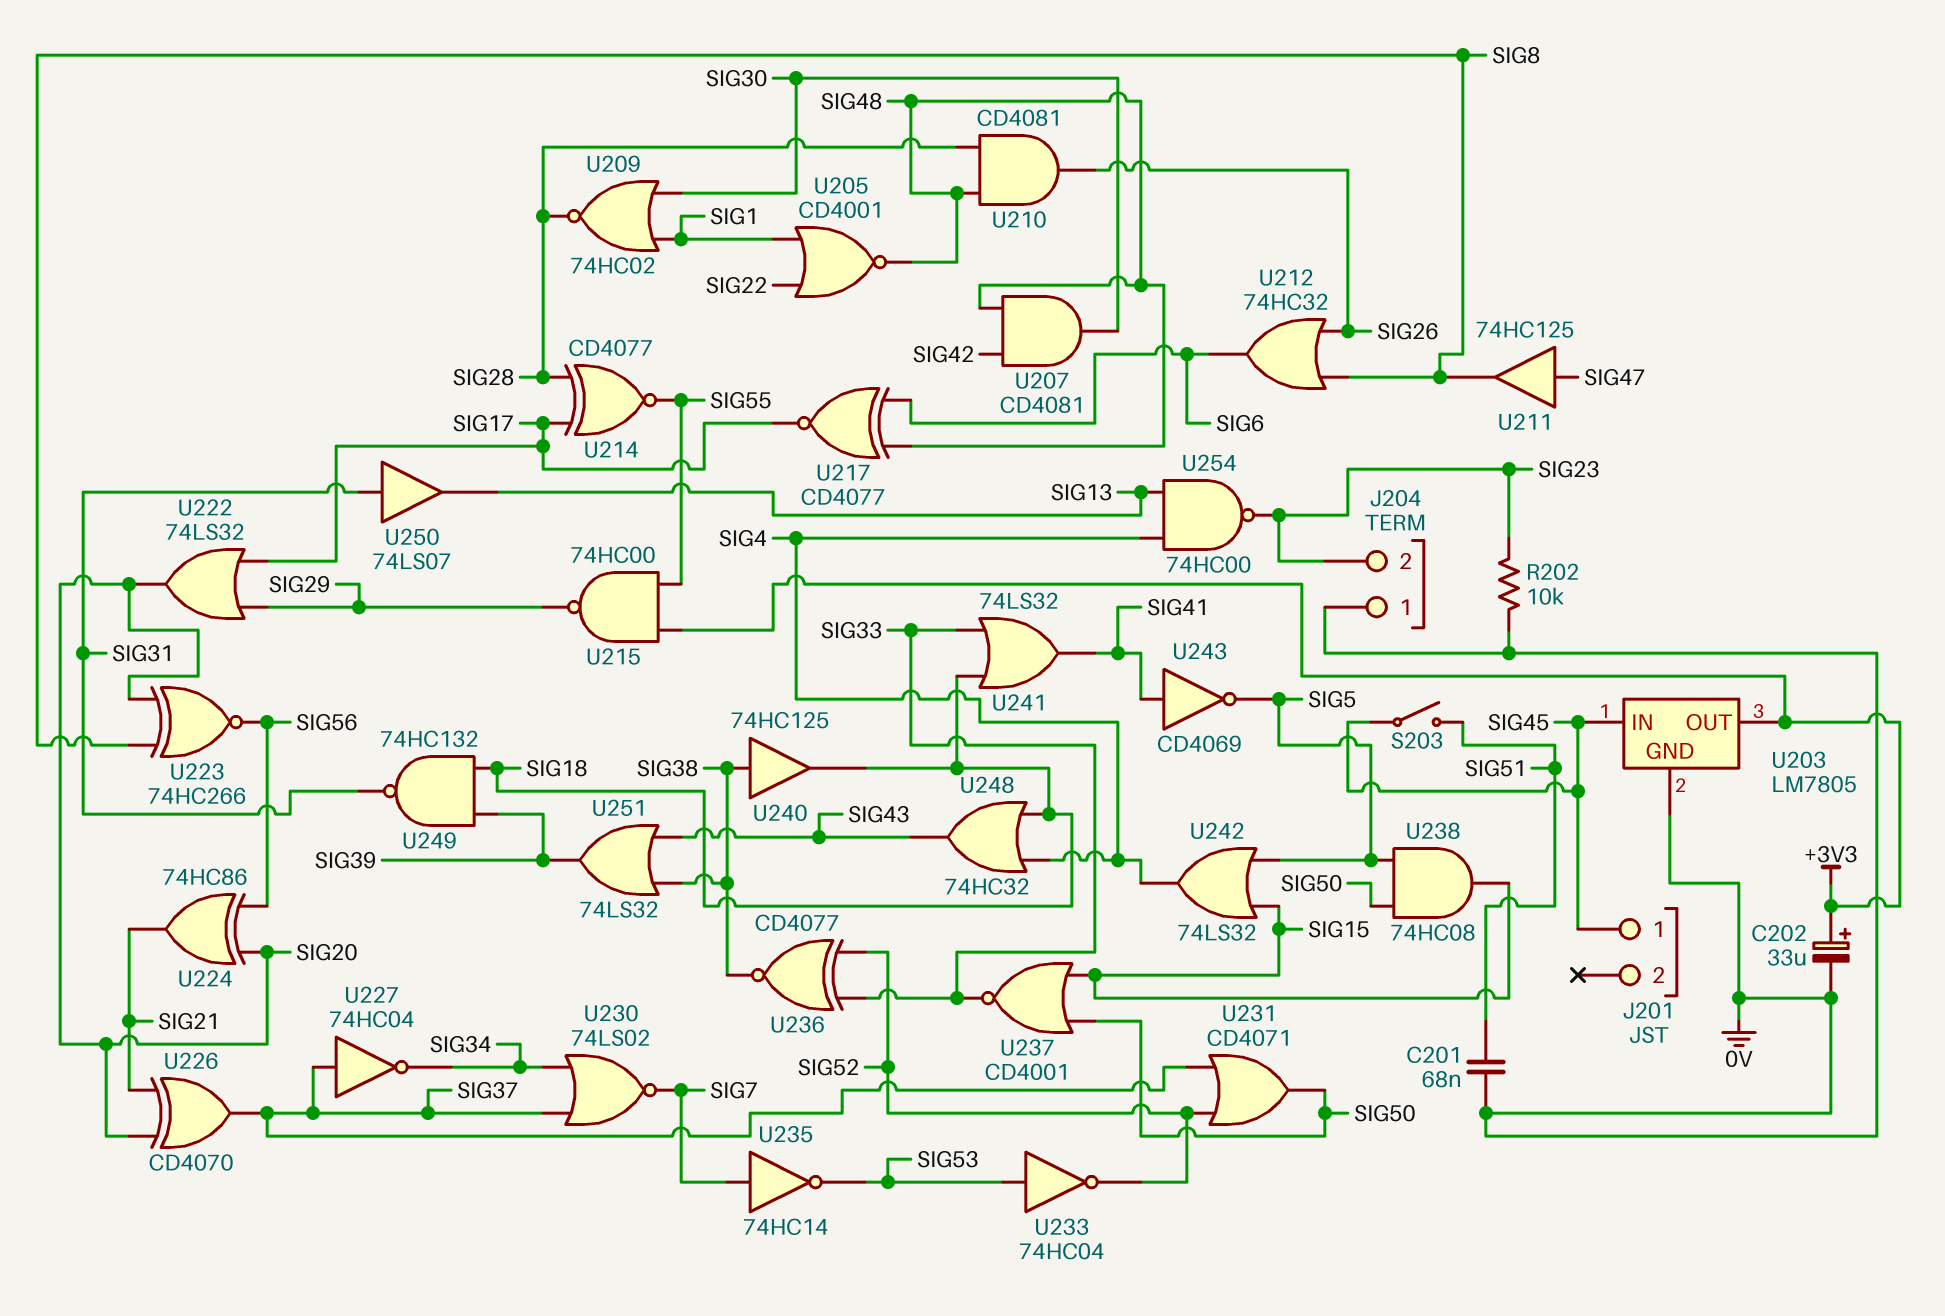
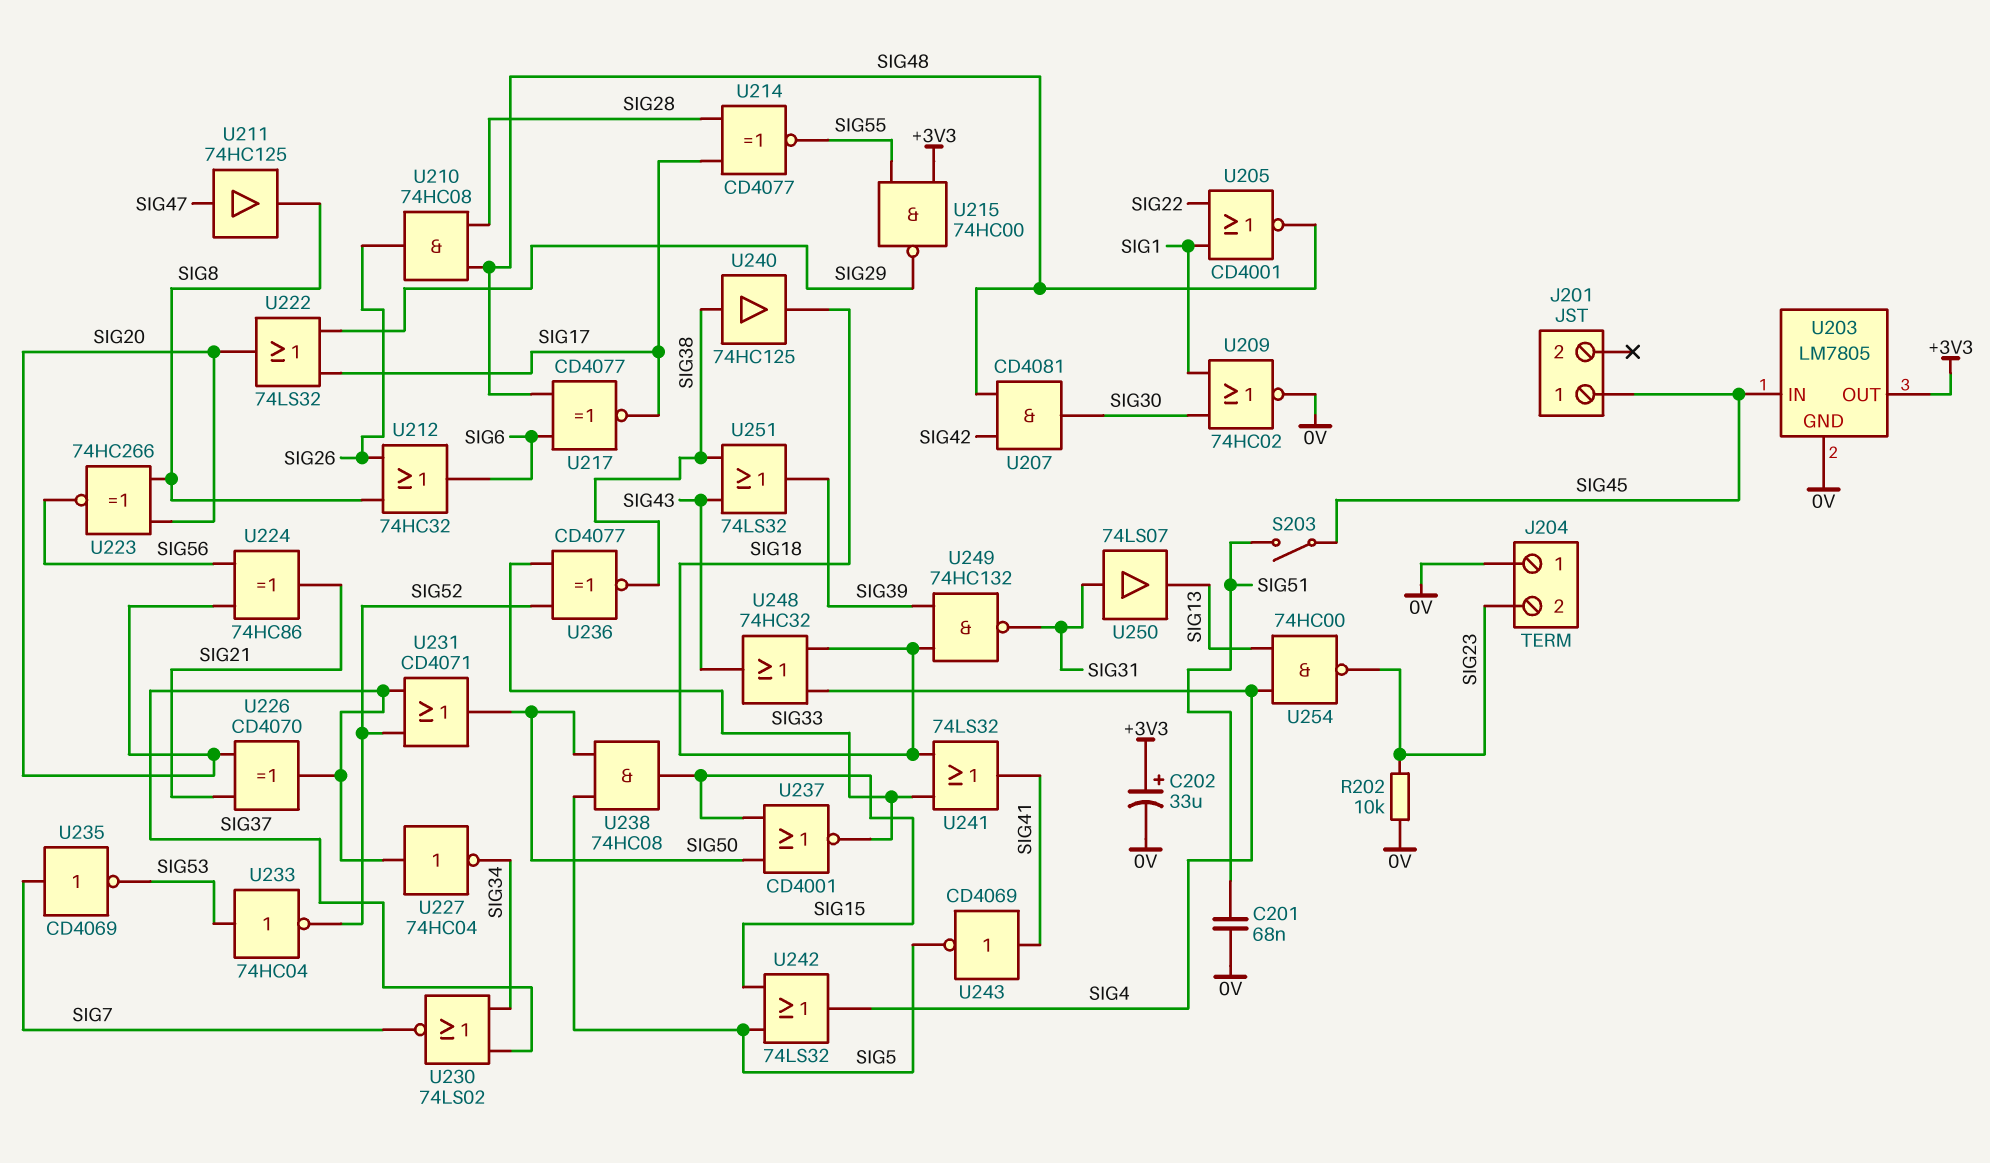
U209: NOR 74HC02 (in SIG1, in SIG30, out SIG28) -> NOR 74HC02 (in SIG1, in SIG30, out 0V)
U210: AND CD4081 (in SIG28, in SIG48, out SIG26) -> AND 74HC08 (in SIG28, in SIG48, out SIG26)
U235: NOT 74HC14 (in SIG7, out SIG53) -> NOT CD4069 (in SIG7, out SIG53)

